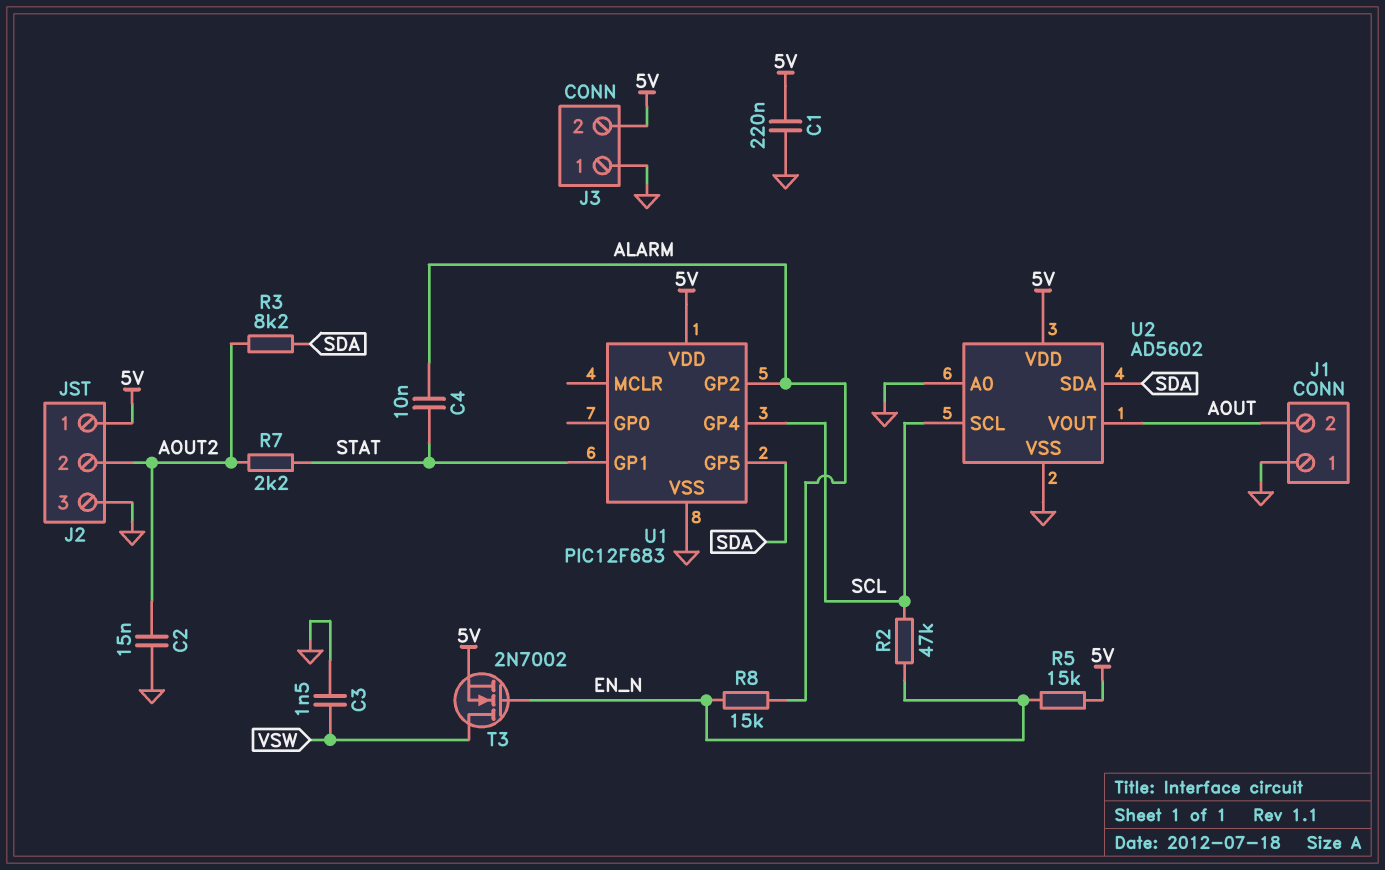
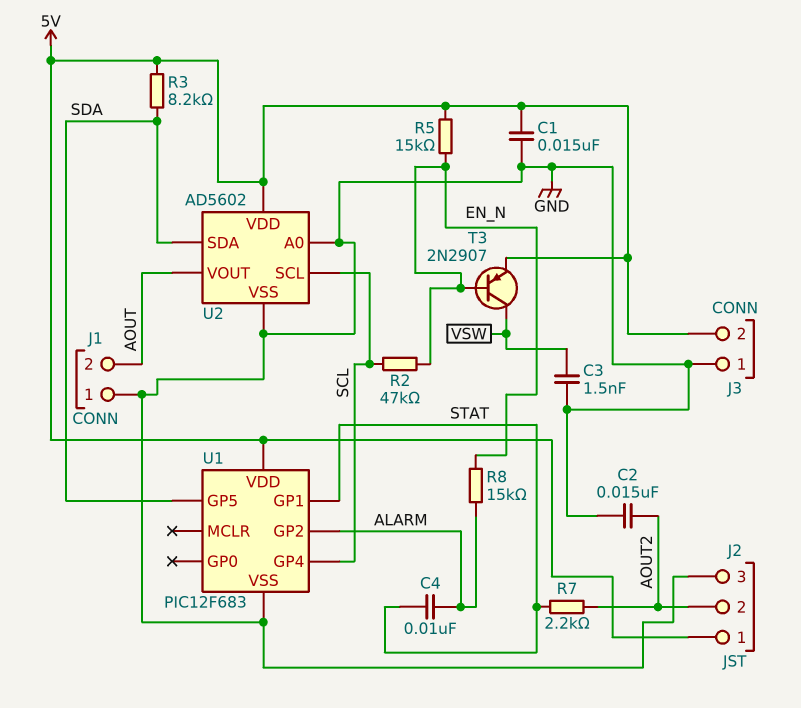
C1: 220nF (5V, GND) -> 15nF (5V, GND)
R3: 8.2k (AOUT2, SDA) -> 8.2k (5V, SDA)
T3: NMOS 2N7002 (G EN_N, D VSW, S 5V) -> PNP 2N2907 (B EN_N, C VSW, E 5V)

